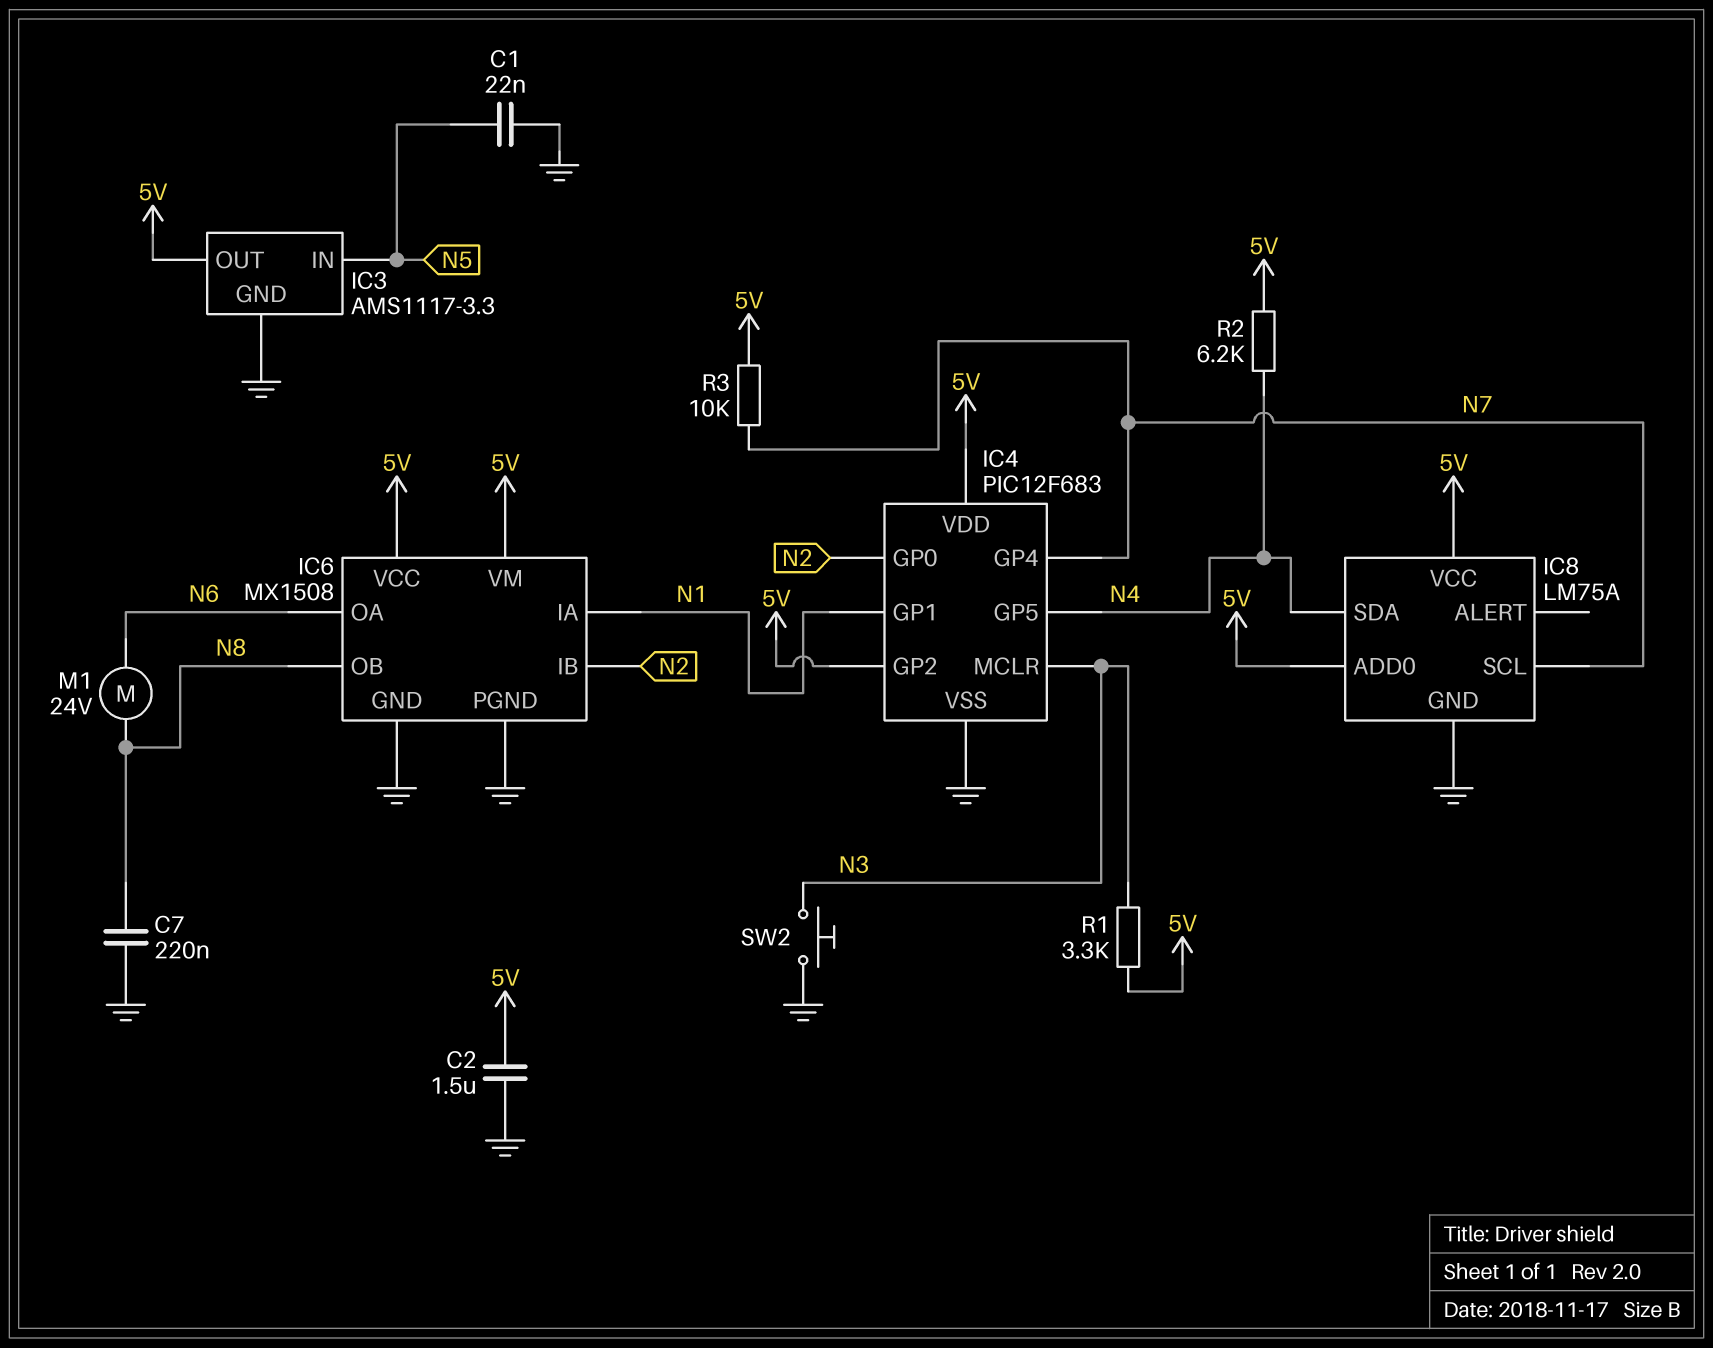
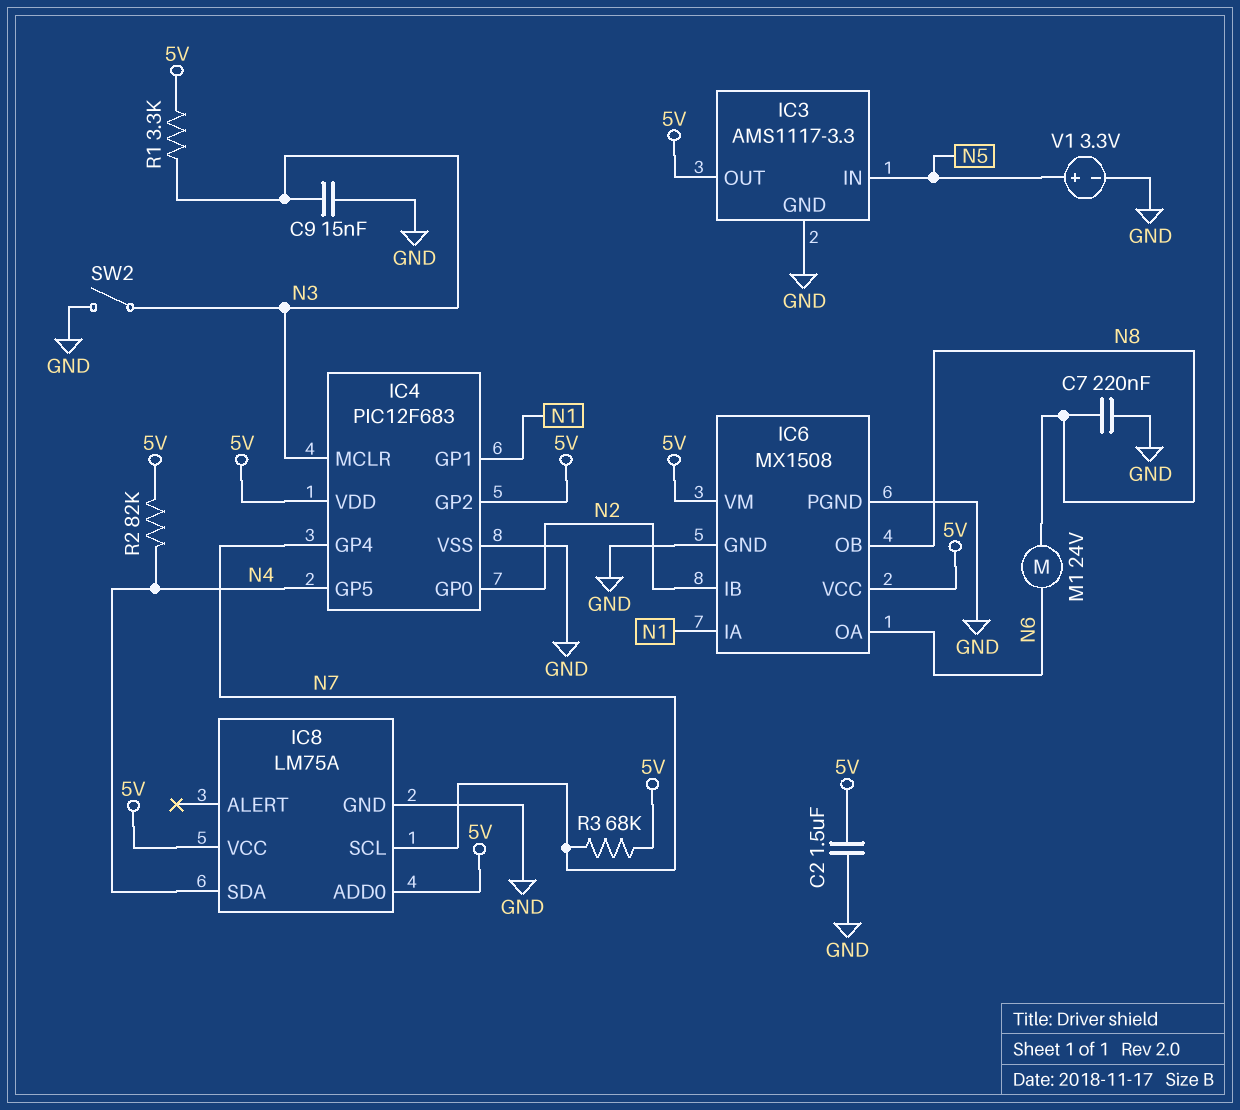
C1: 22nF (GND, N5) -> none
C9: none -> 15nF (GND, N3)
R2: 6.2k (5V, N4) -> 82k (5V, N4)
R3: 10k (5V, N7) -> 68k (5V, N7)
SW2: button (GND, N3) -> switch (GND, N3)
V1: none -> 3.3V (plus N5, minus GND)

